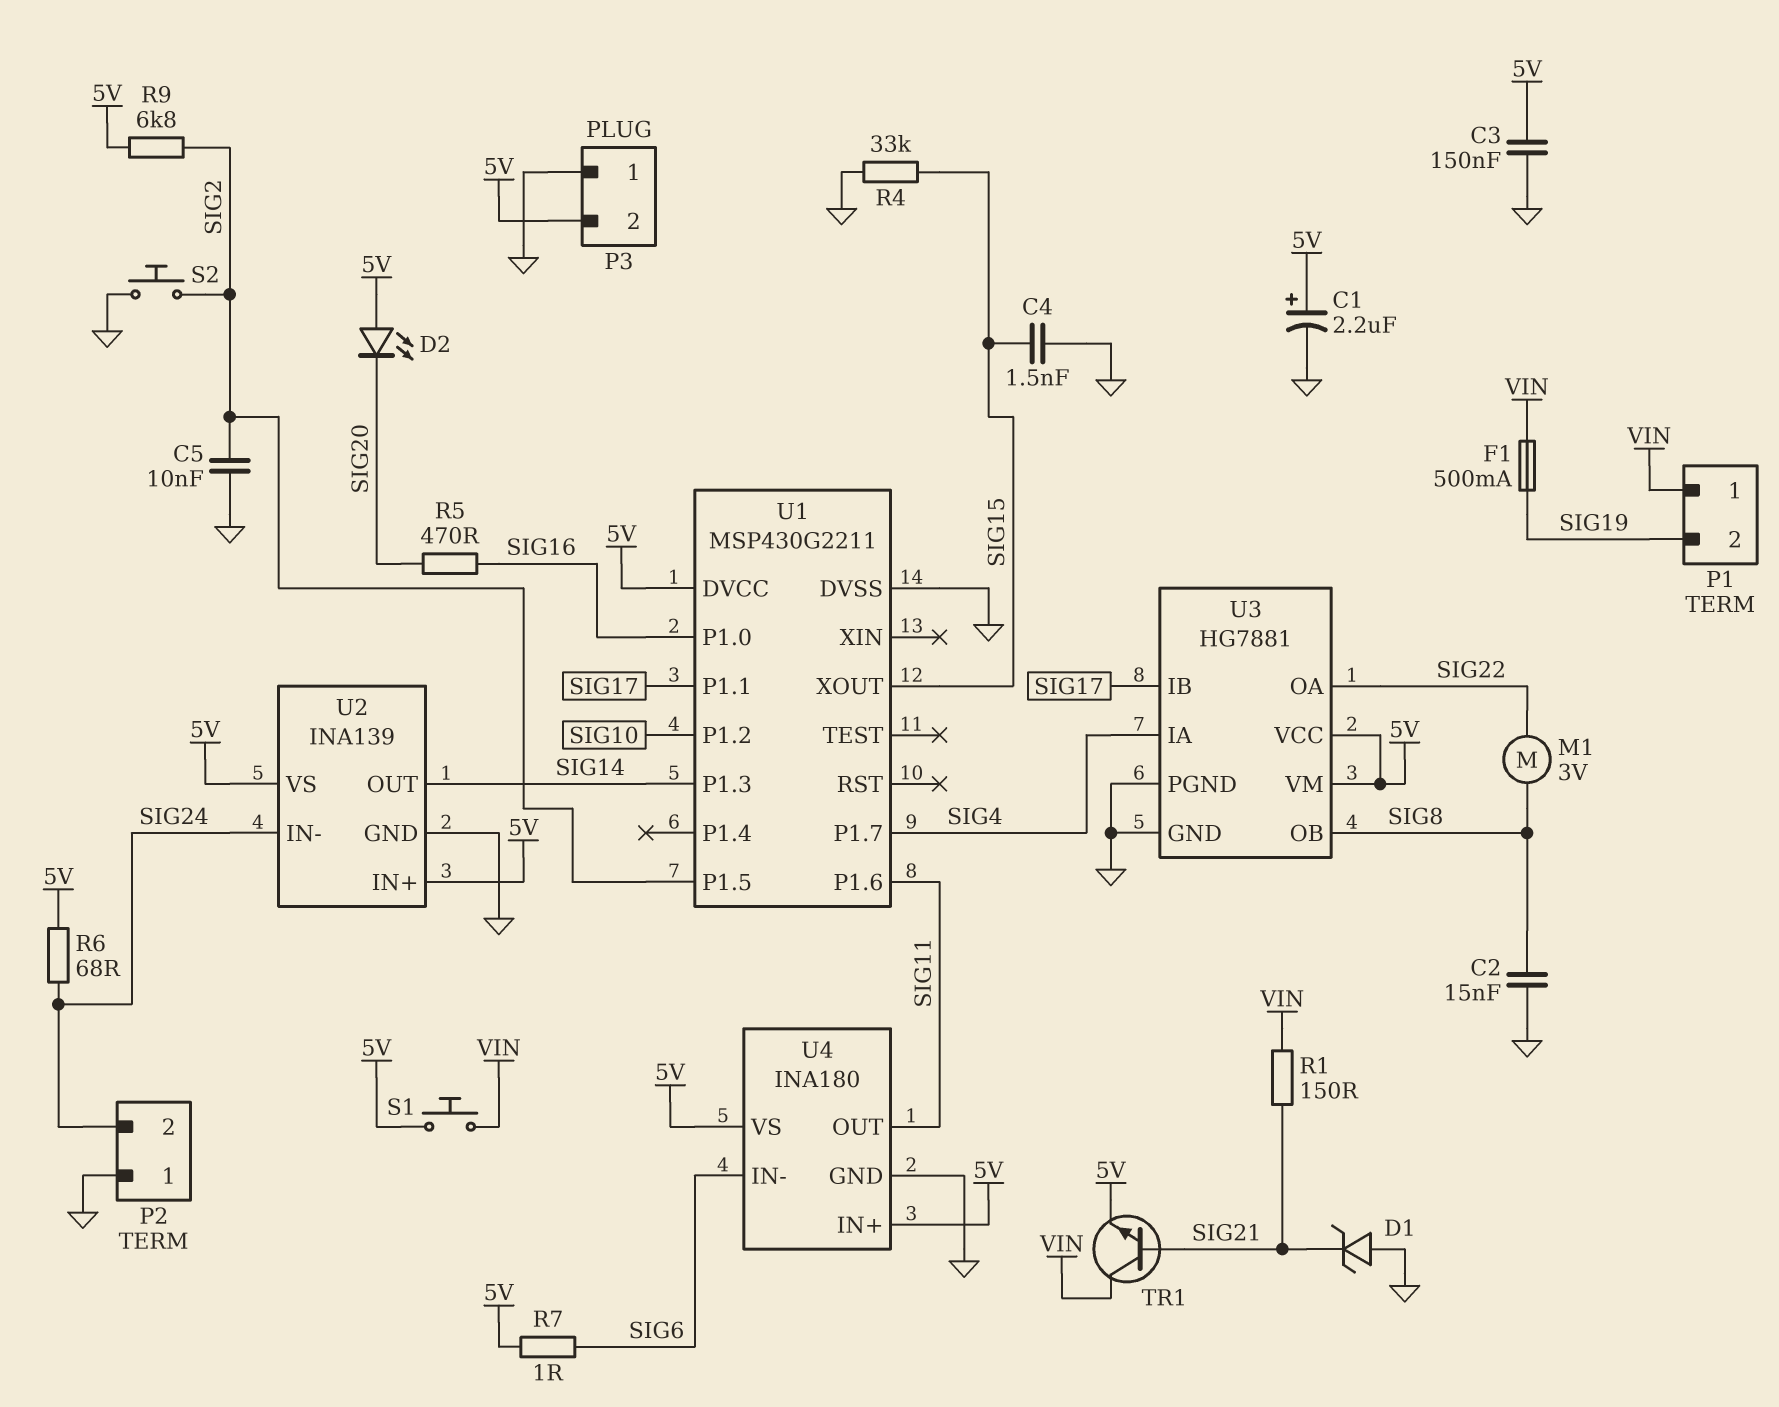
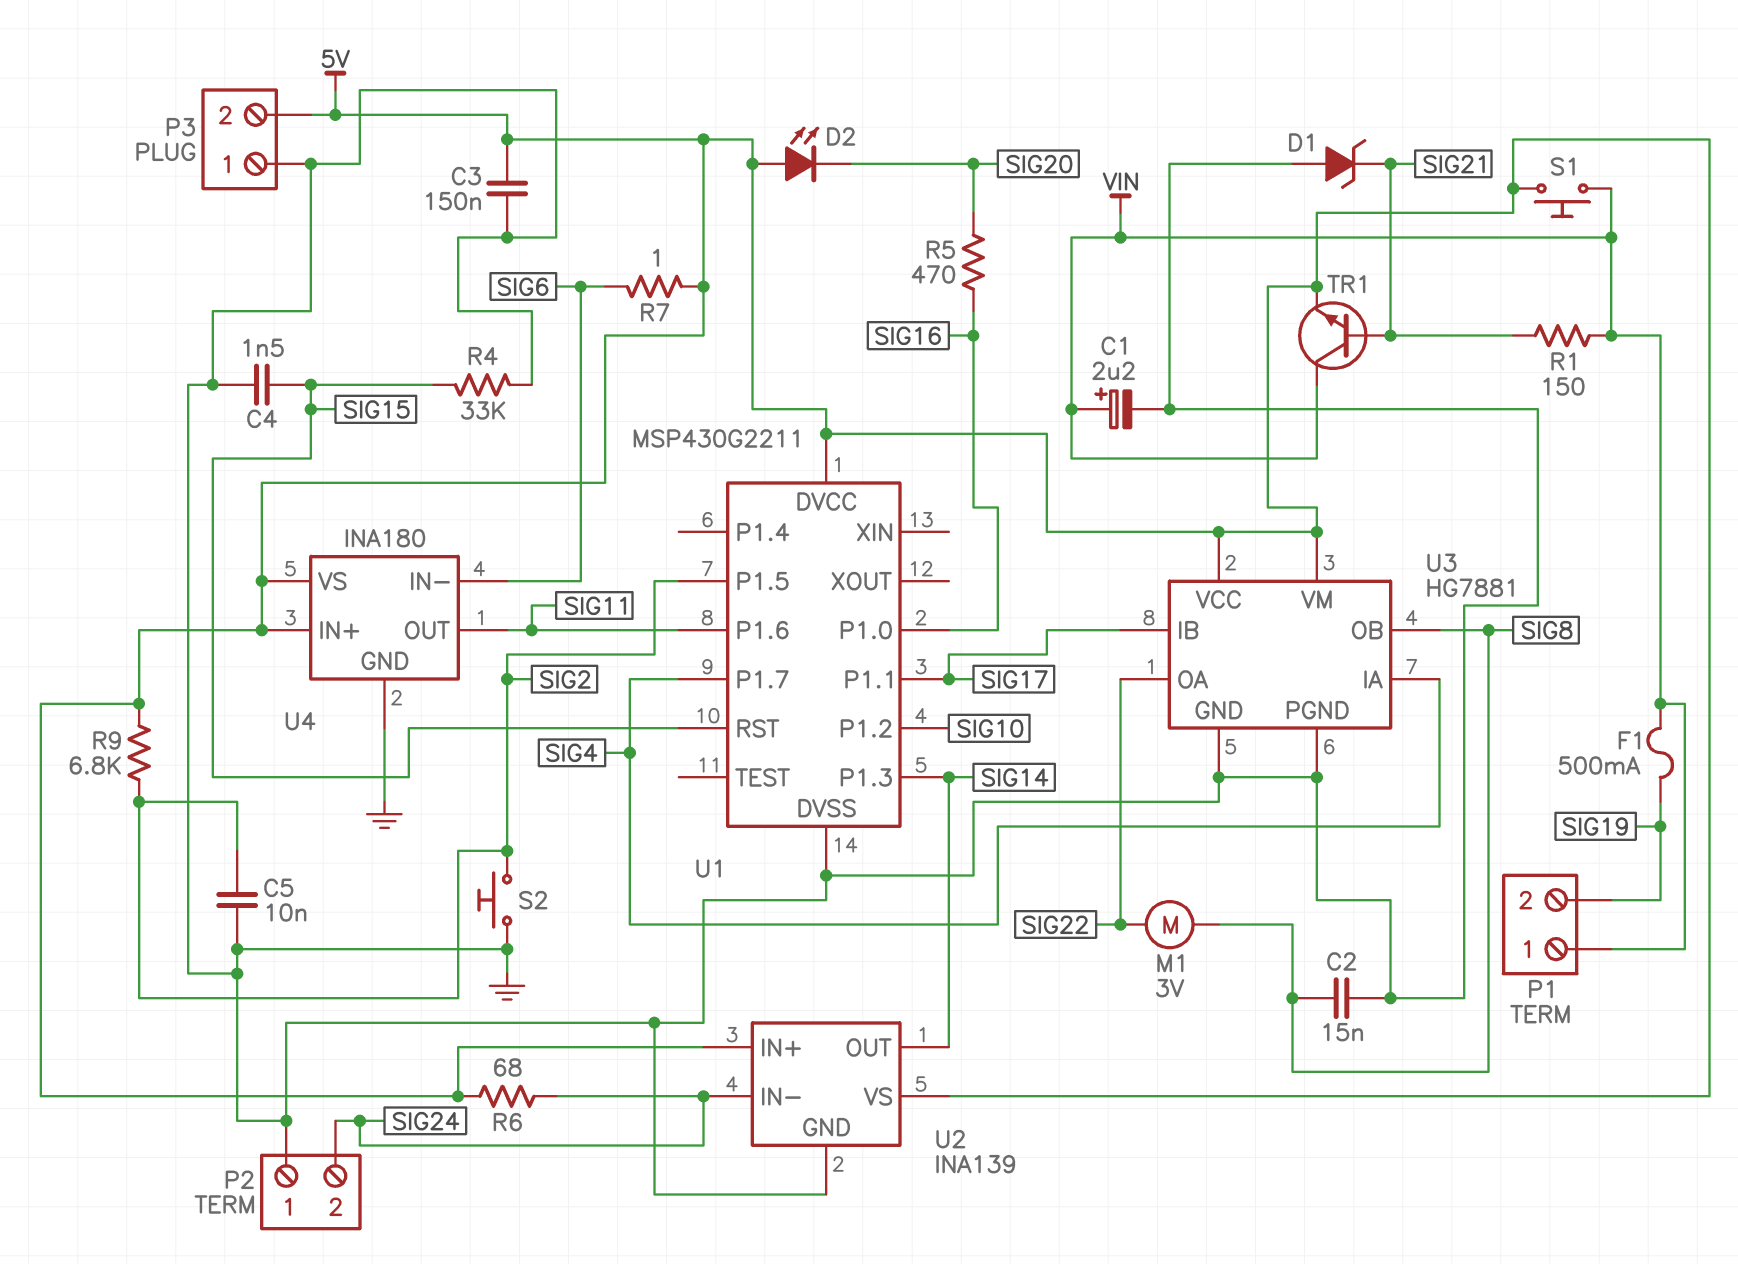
C1: 2.2uF (plus 5V, minus GND) -> 2.2uF (plus VIN, minus GND)
U1 pin RST: none -> SIG15
U1 pin XOUT: SIG15 -> none

